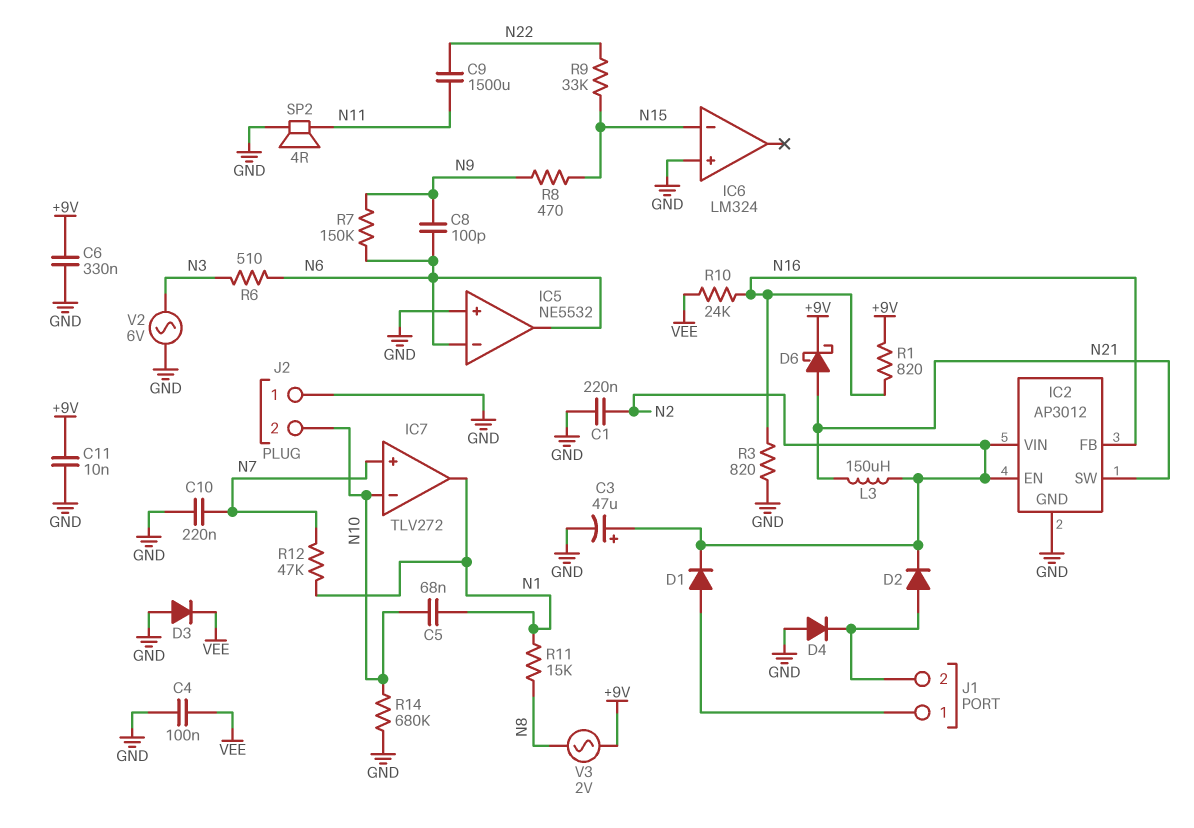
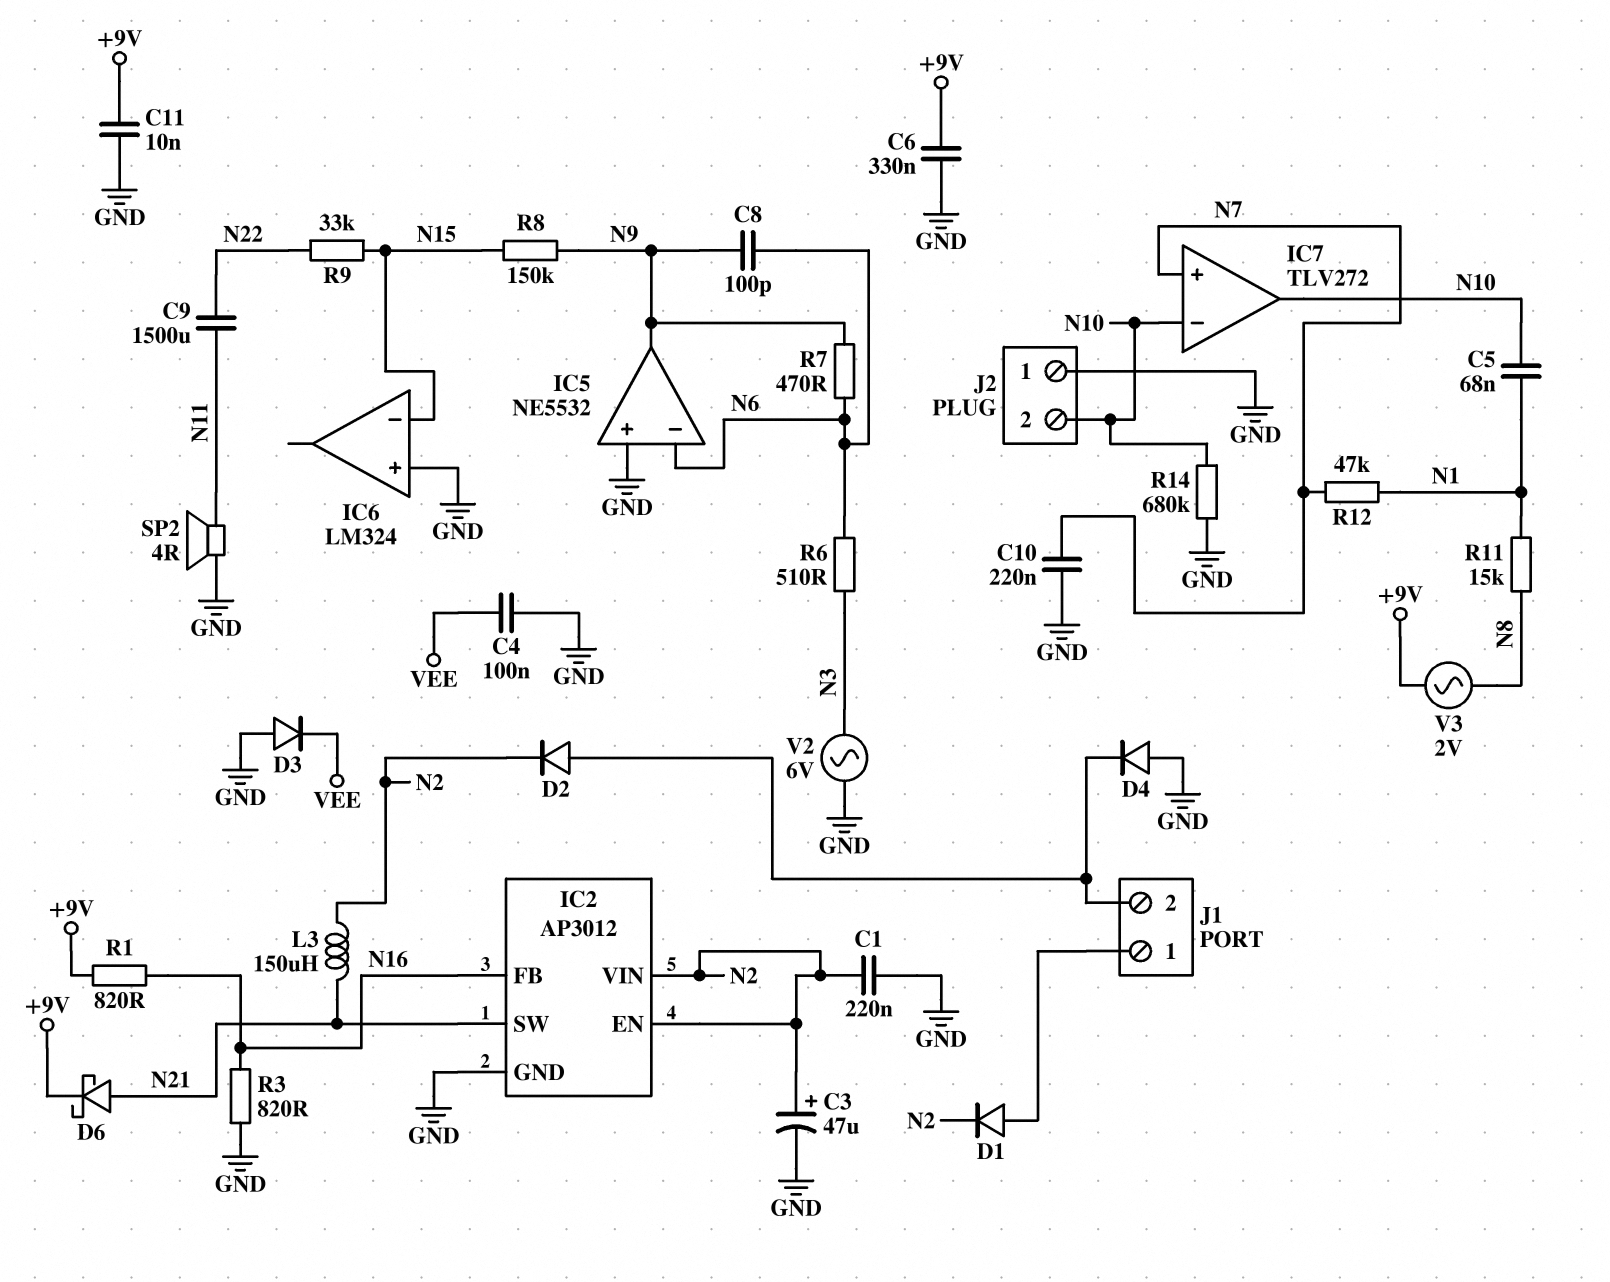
IC5 pin out: N6 -> N9
IC7 pin out: N1 -> N10
R7: 150k (N6, N9) -> 470 (N6, N9)
R8: 470 (N9, N15) -> 150k (N9, N15)
R10: 24k (N16, VEE) -> none

